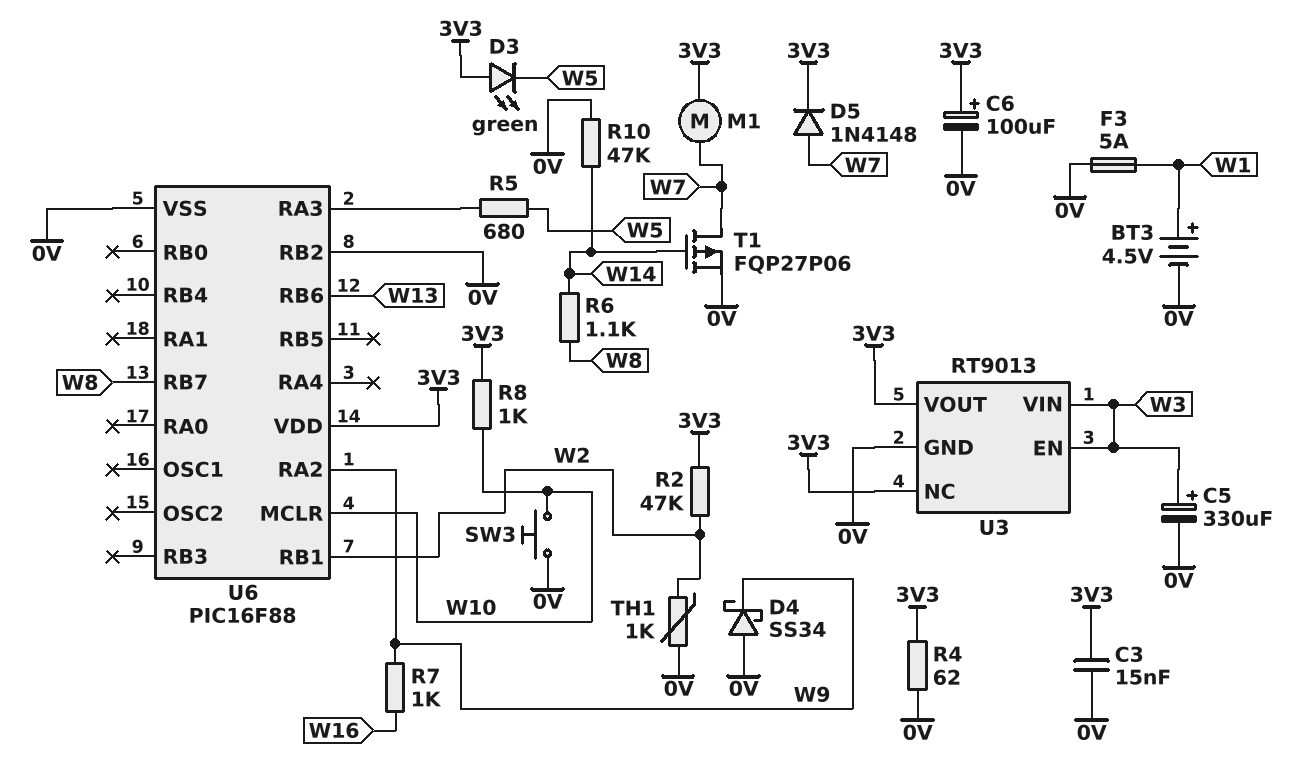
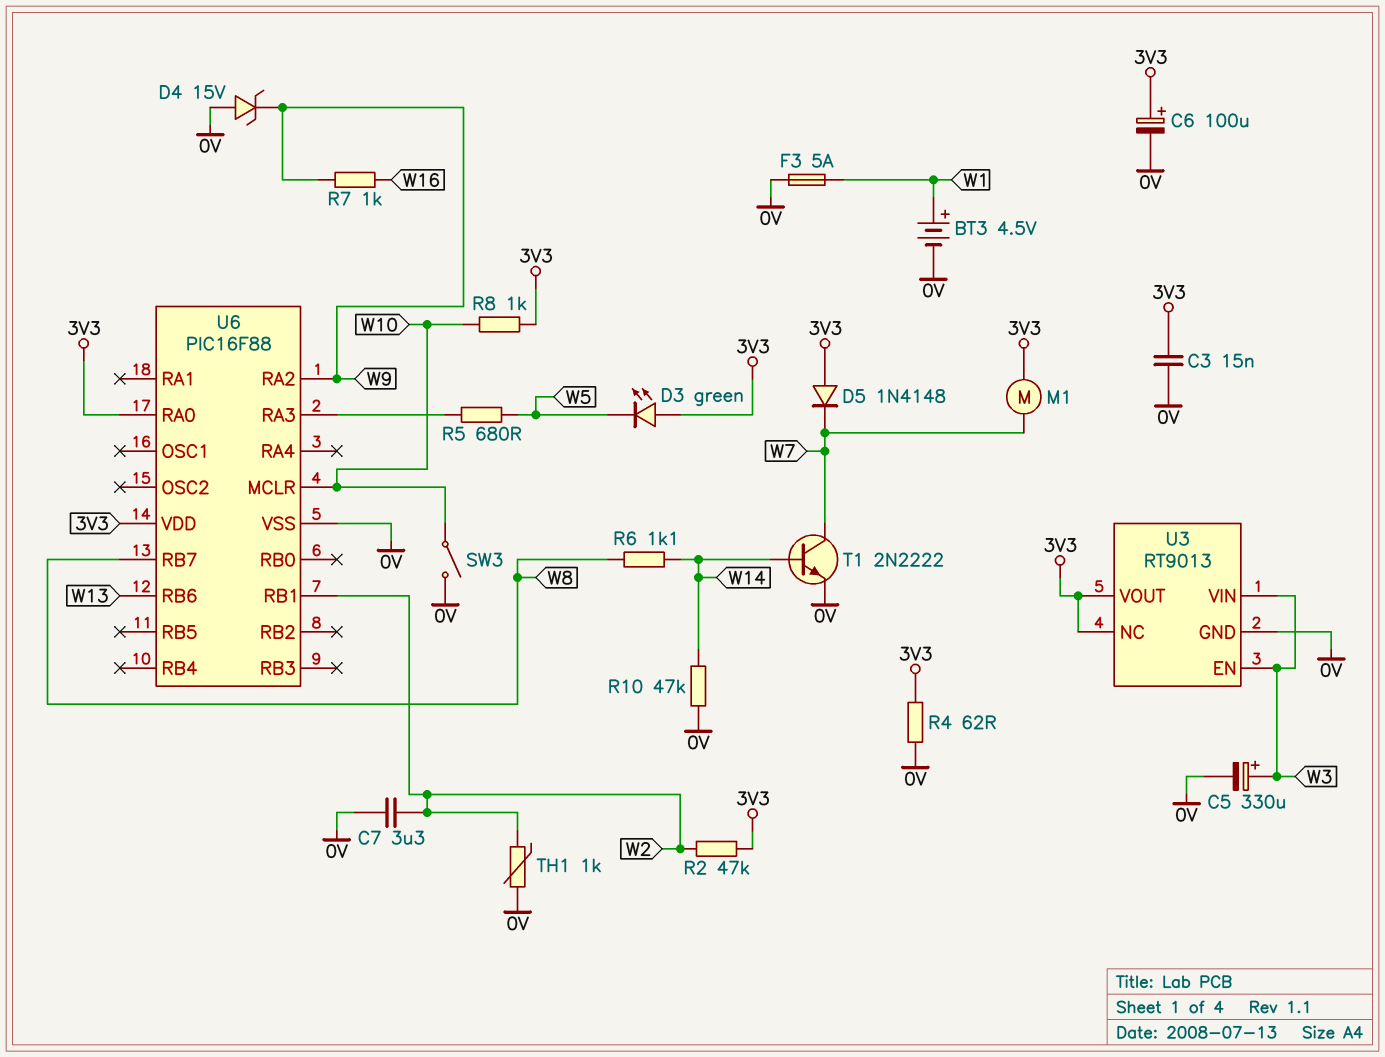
C7: none -> 3.3uF (0V, W2)
D4: schottky SS34 (A 0V, K W9) -> zener 15V (A 0V, K W9)
D5: diode 1N4148 (A W7, K 3V3) -> diode 1N4148 (A 3V3, K W7)
SW3: button (0V, W10) -> switch (0V, W10)
T1: PMOS FQP27P06 (G W14, D W7, S 0V) -> NPN 2N2222 (B W14, C W7, E 0V)
U6 pin RA0: none -> 3V3
U6 pin RB2: 0V -> none

